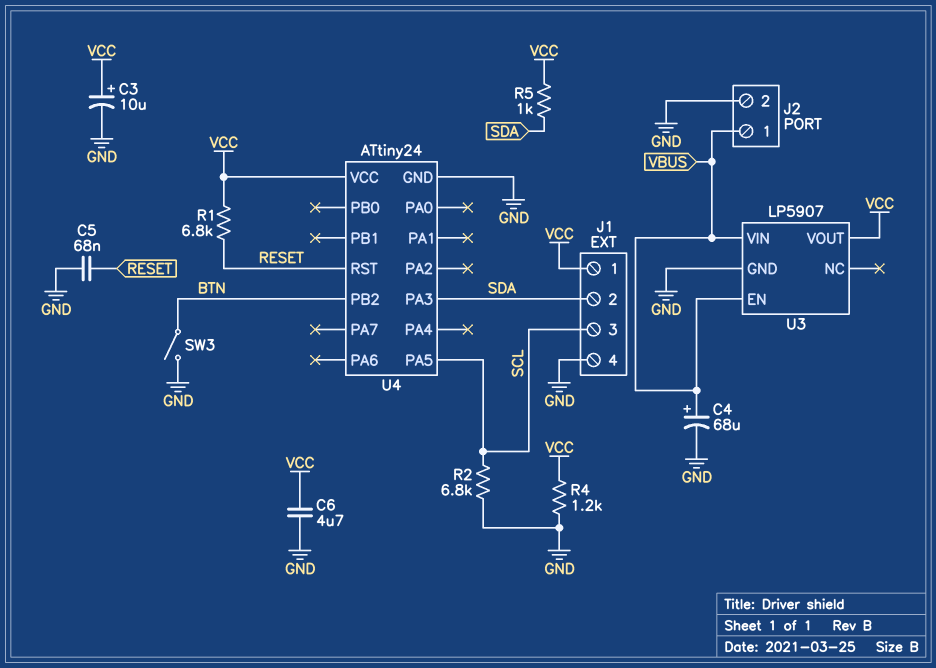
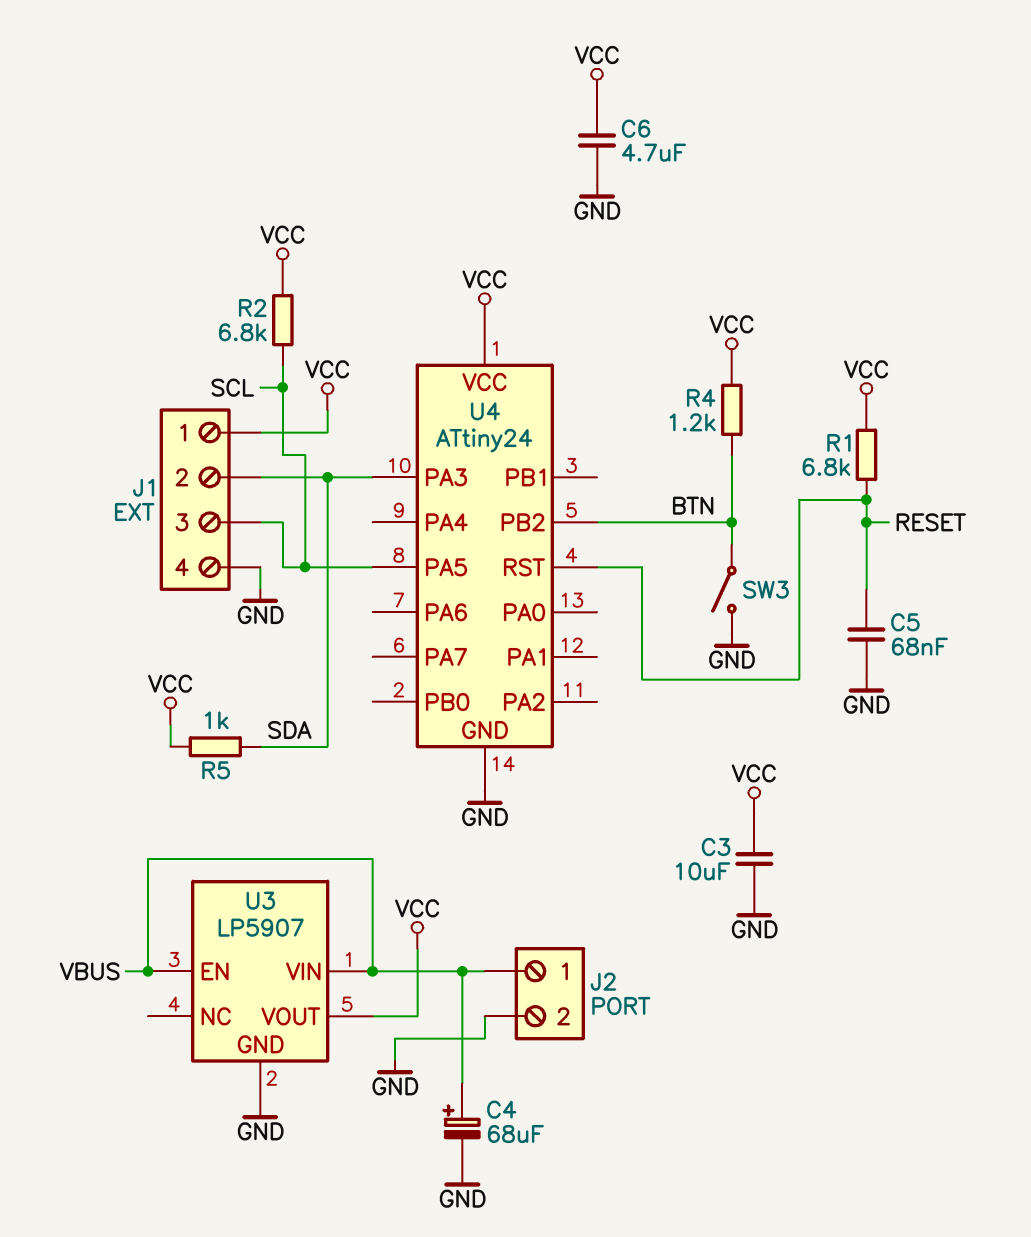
C3: 10uF (plus VCC, minus GND) -> 10uF (GND, VCC)
R2: 6.8k (GND, SCL) -> 6.8k (SCL, VCC)
R4: 1.2k (GND, VCC) -> 1.2k (BTN, VCC)

